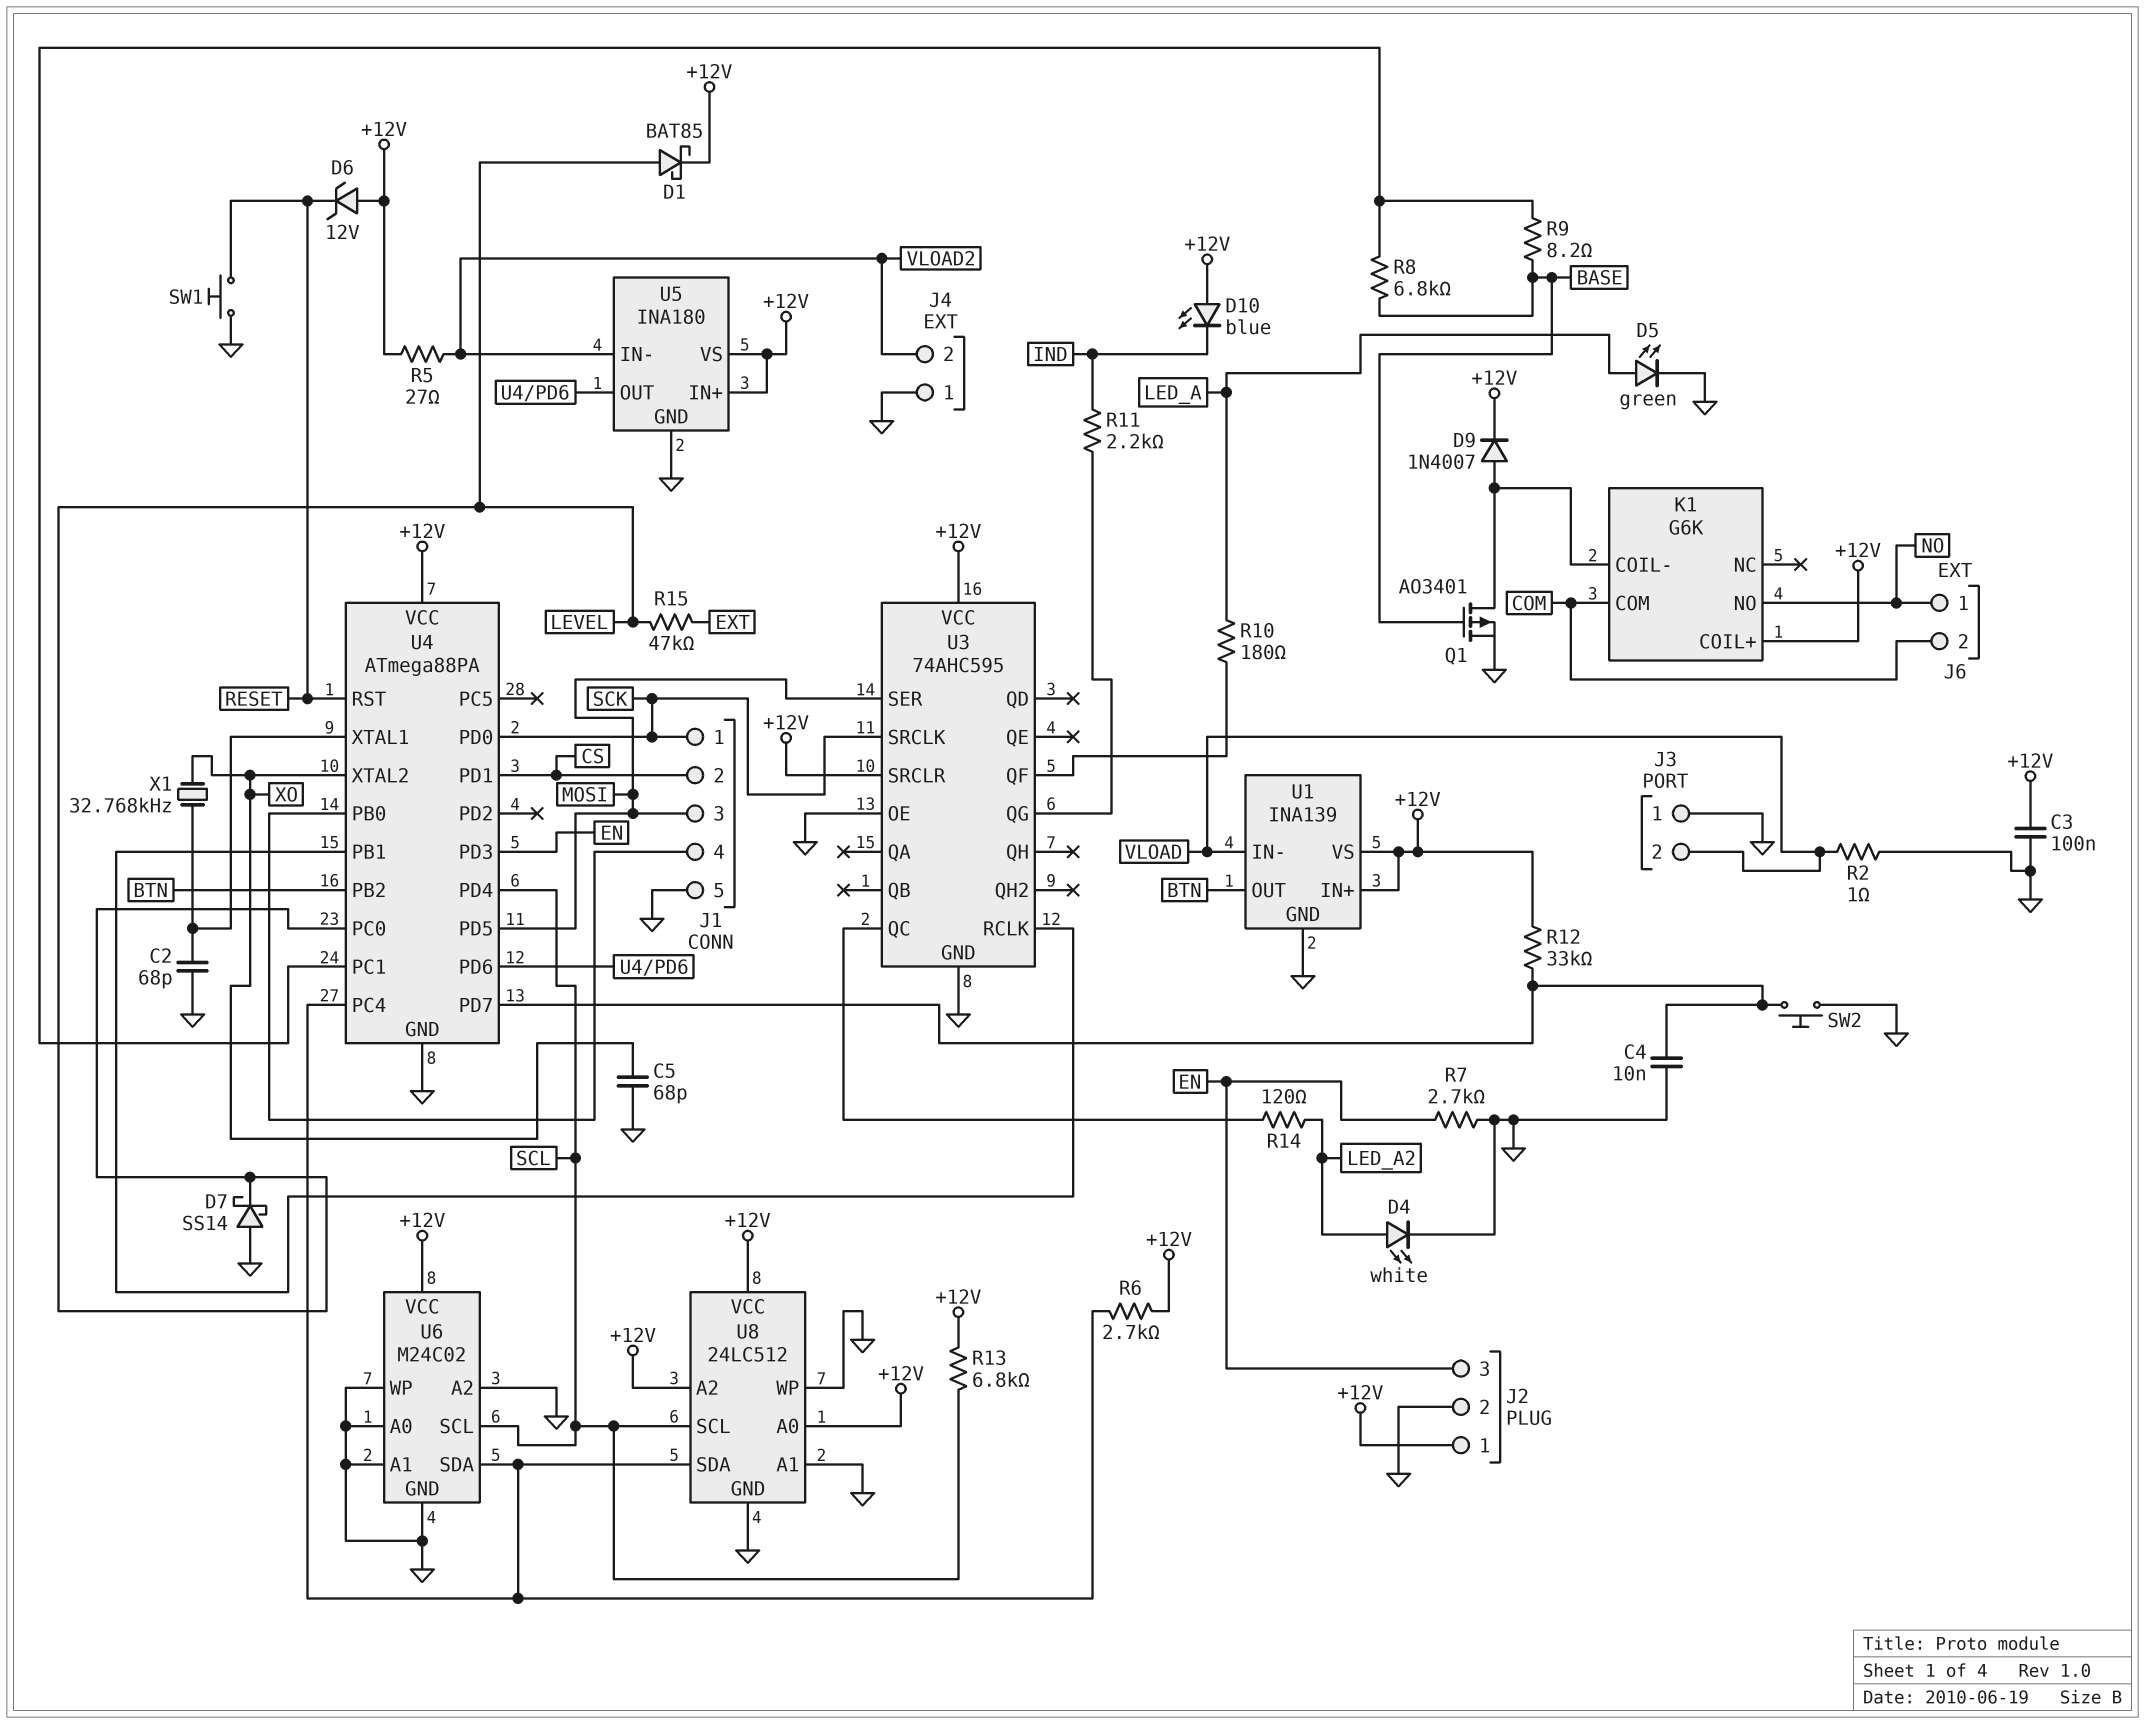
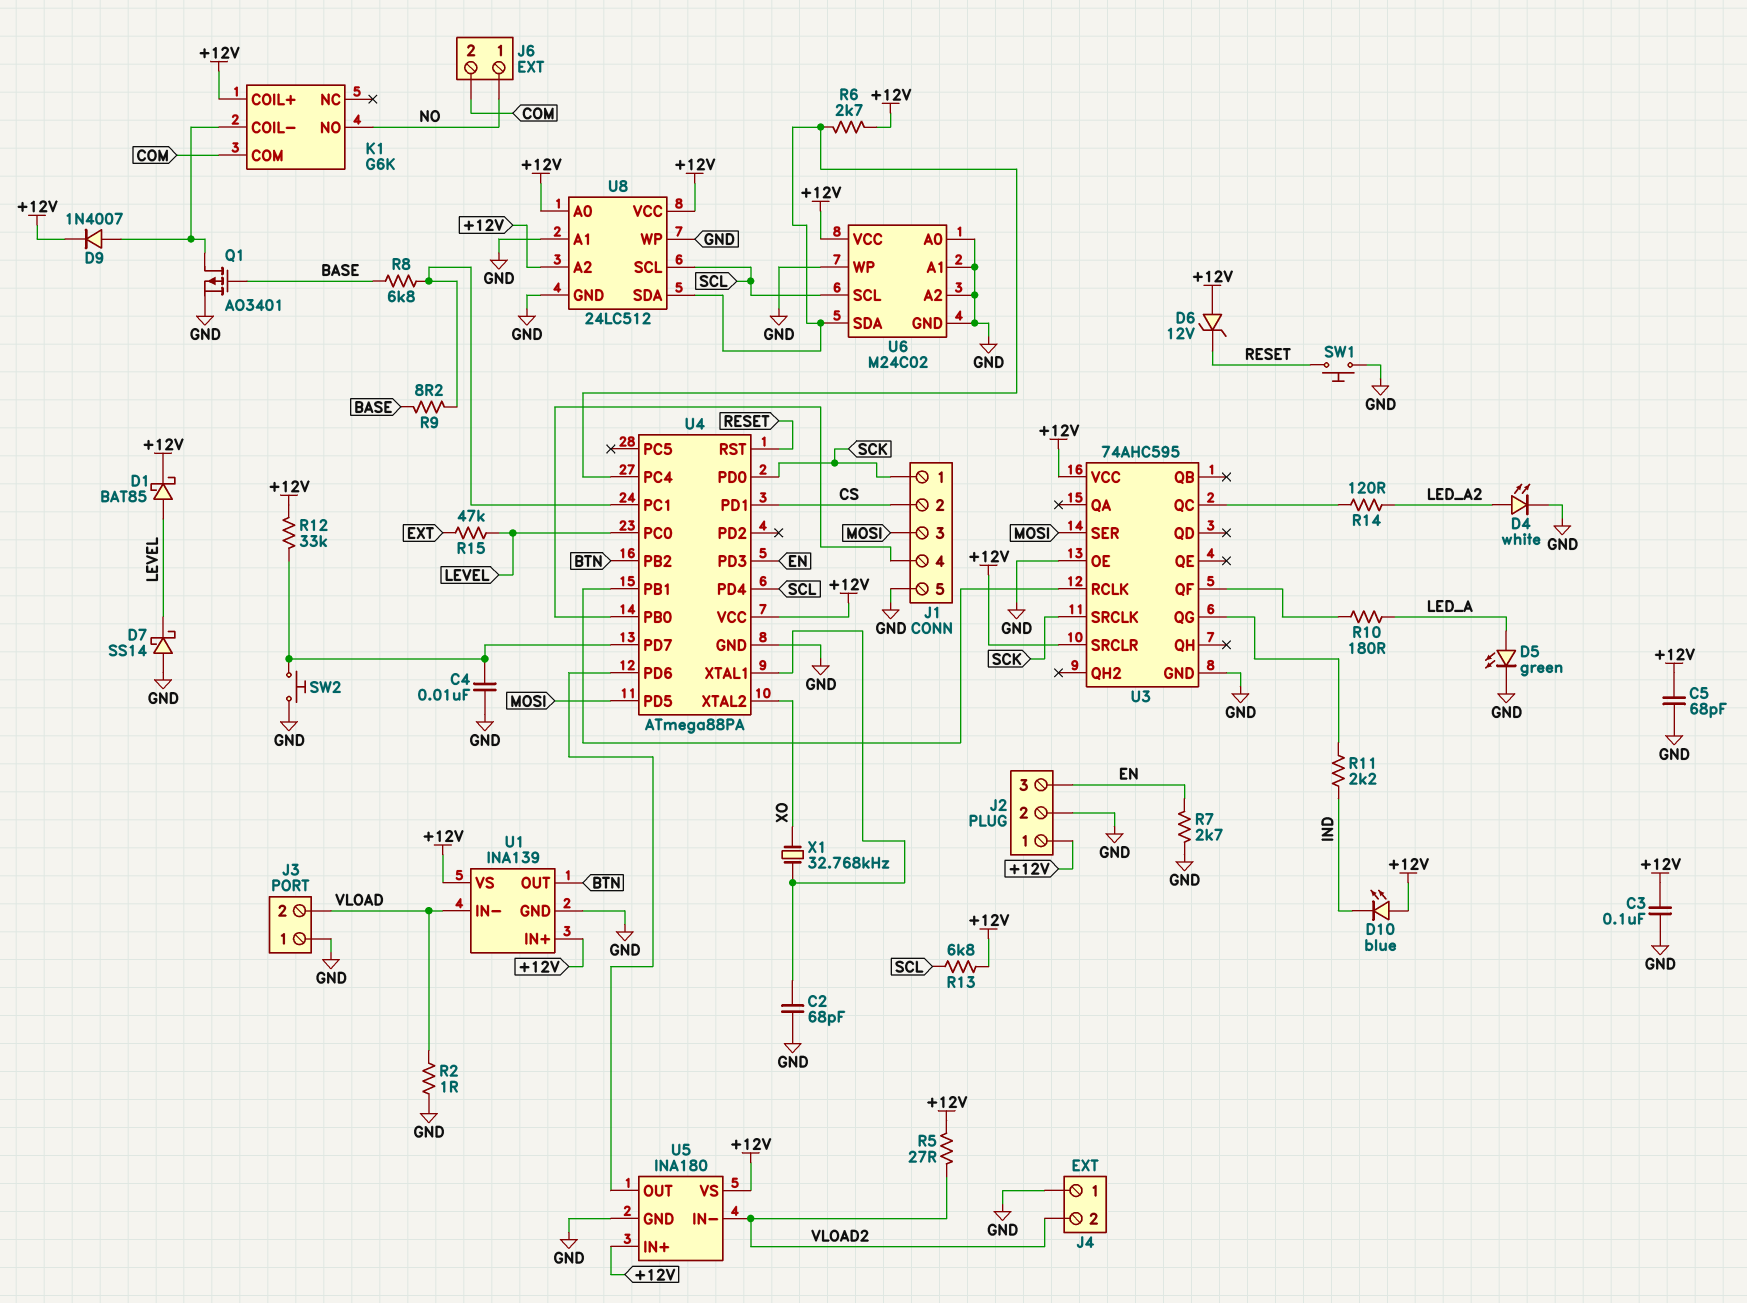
C5: 68pF (GND, XO) -> 68pF (+12V, GND)

